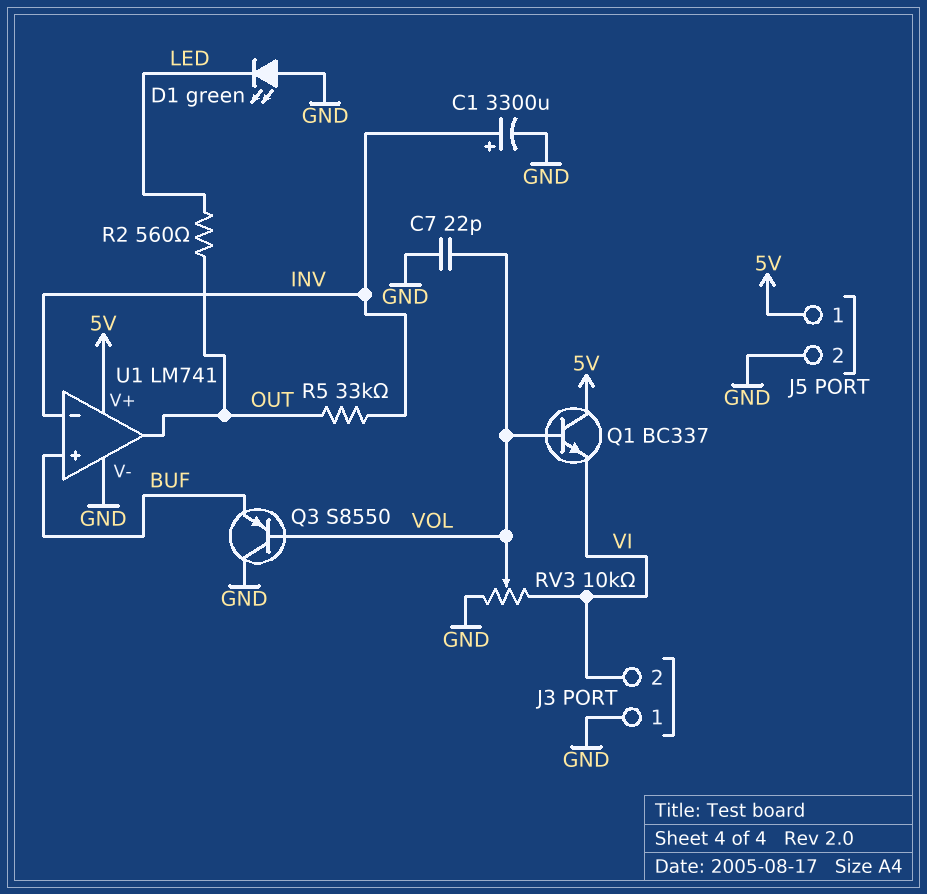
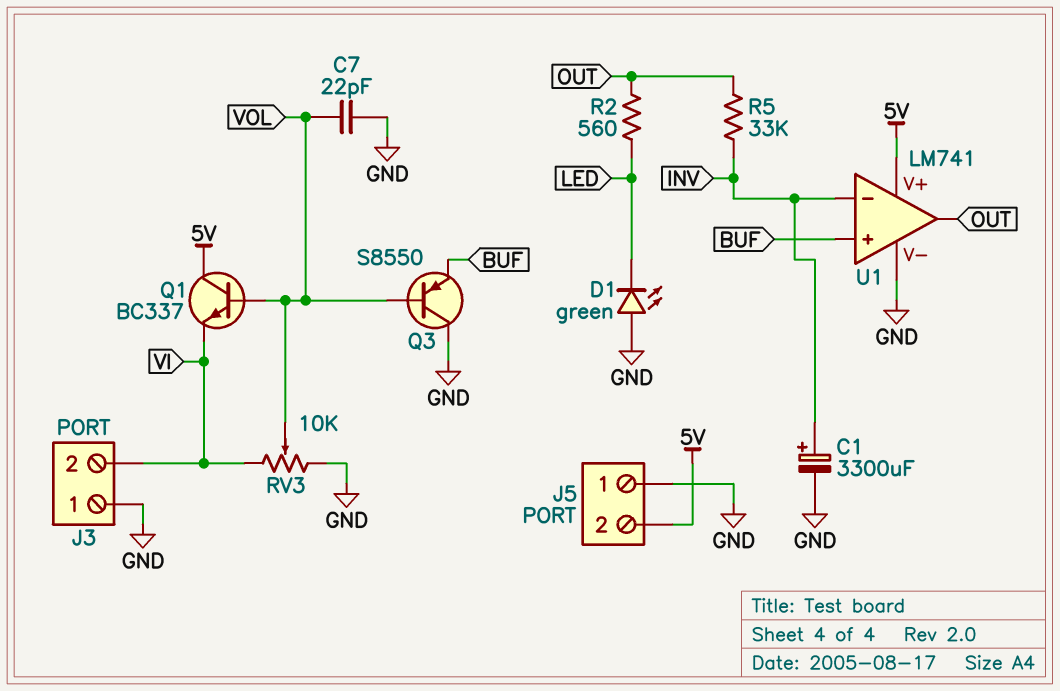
J5 pin 1: 5V -> GND
J5 pin 2: GND -> 5V

